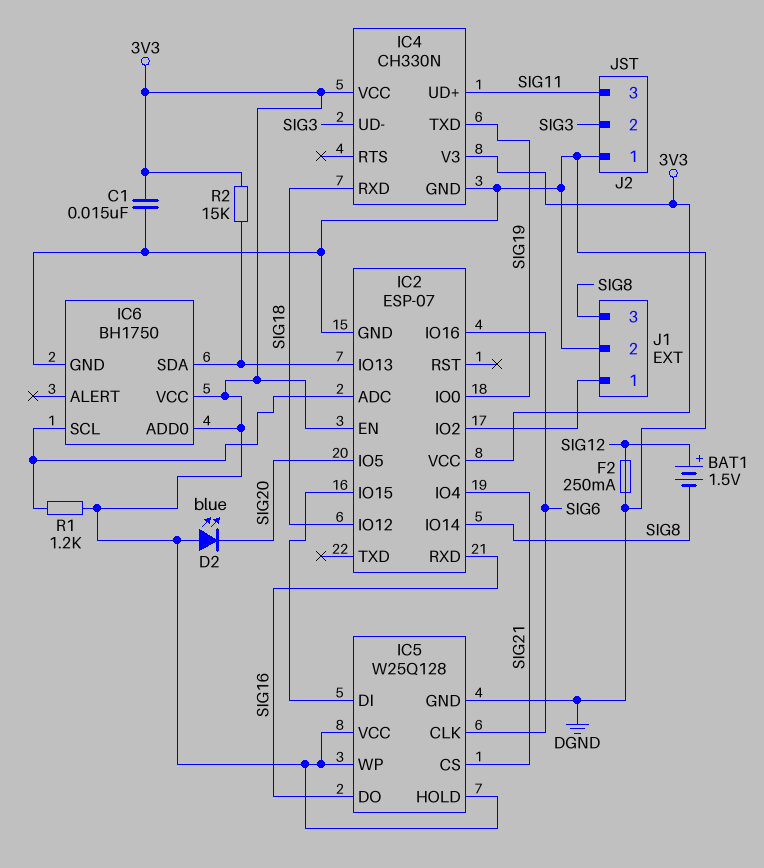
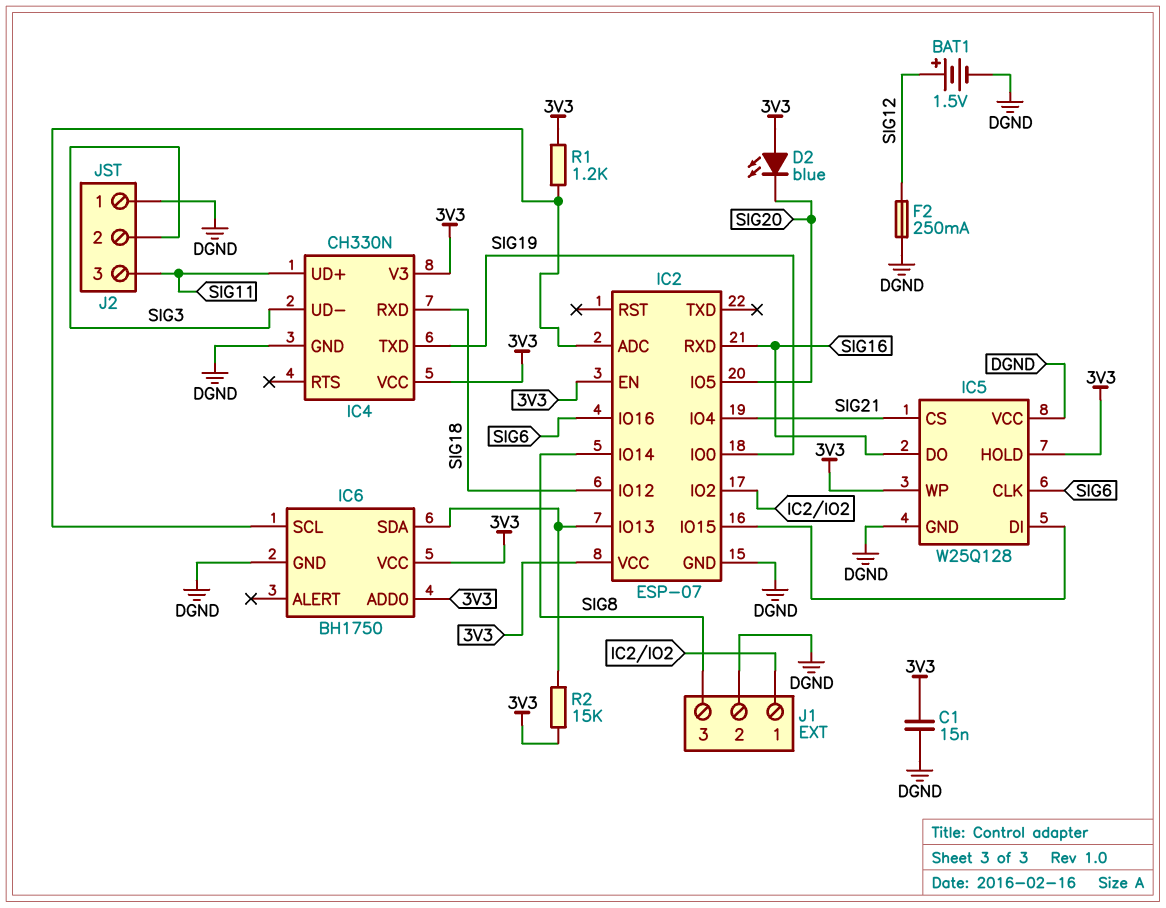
BAT1: 1.5V (plus SIG12, minus SIG8) -> 1.5V (plus SIG12, minus DGND)
IC5 pin VCC: 3V3 -> DGND

